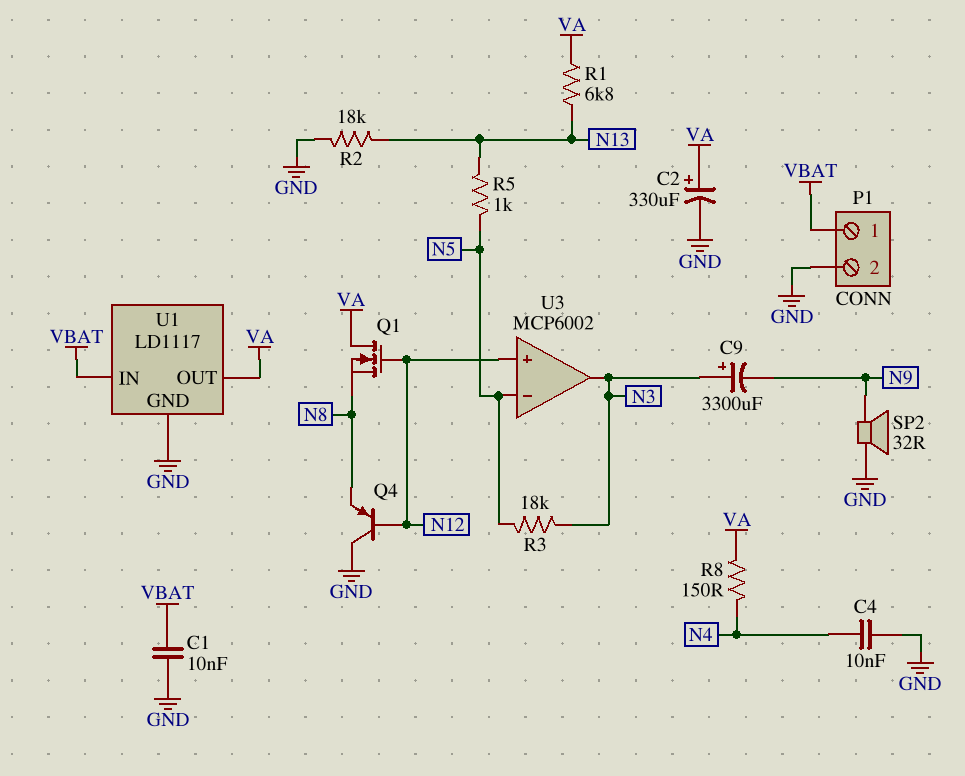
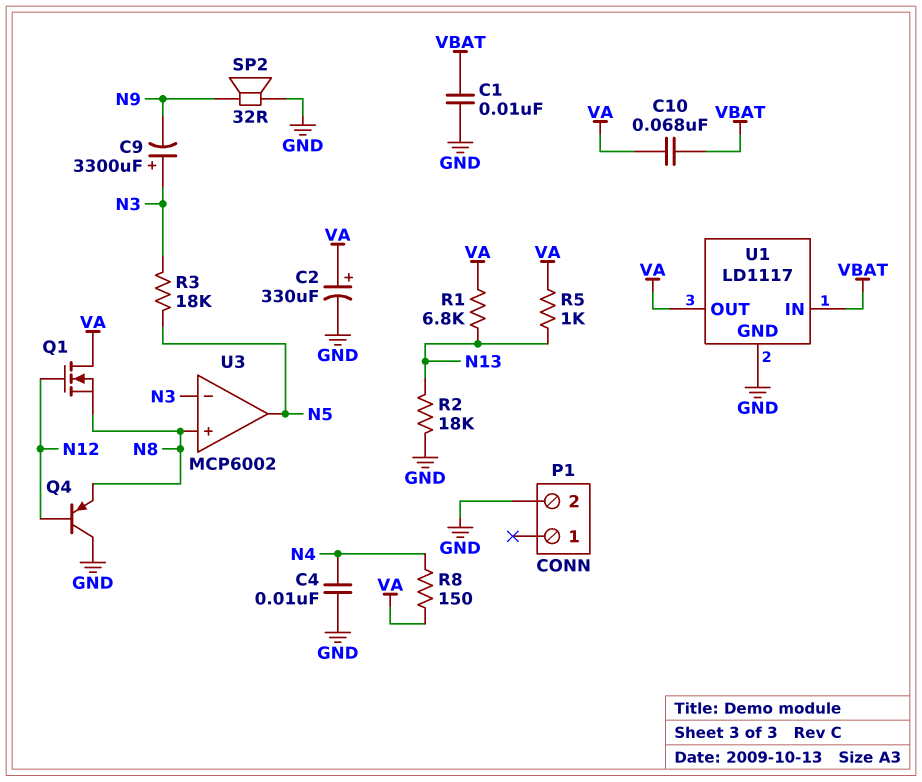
C10: none -> 68nF (VA, VBAT)
P1 pin 1: VBAT -> none
R5: 1k (N5, N13) -> 1k (N13, VA)
U3 pin in+: N12 -> N8
U3 pin in-: N5 -> N3
U3 pin out: N3 -> N5

